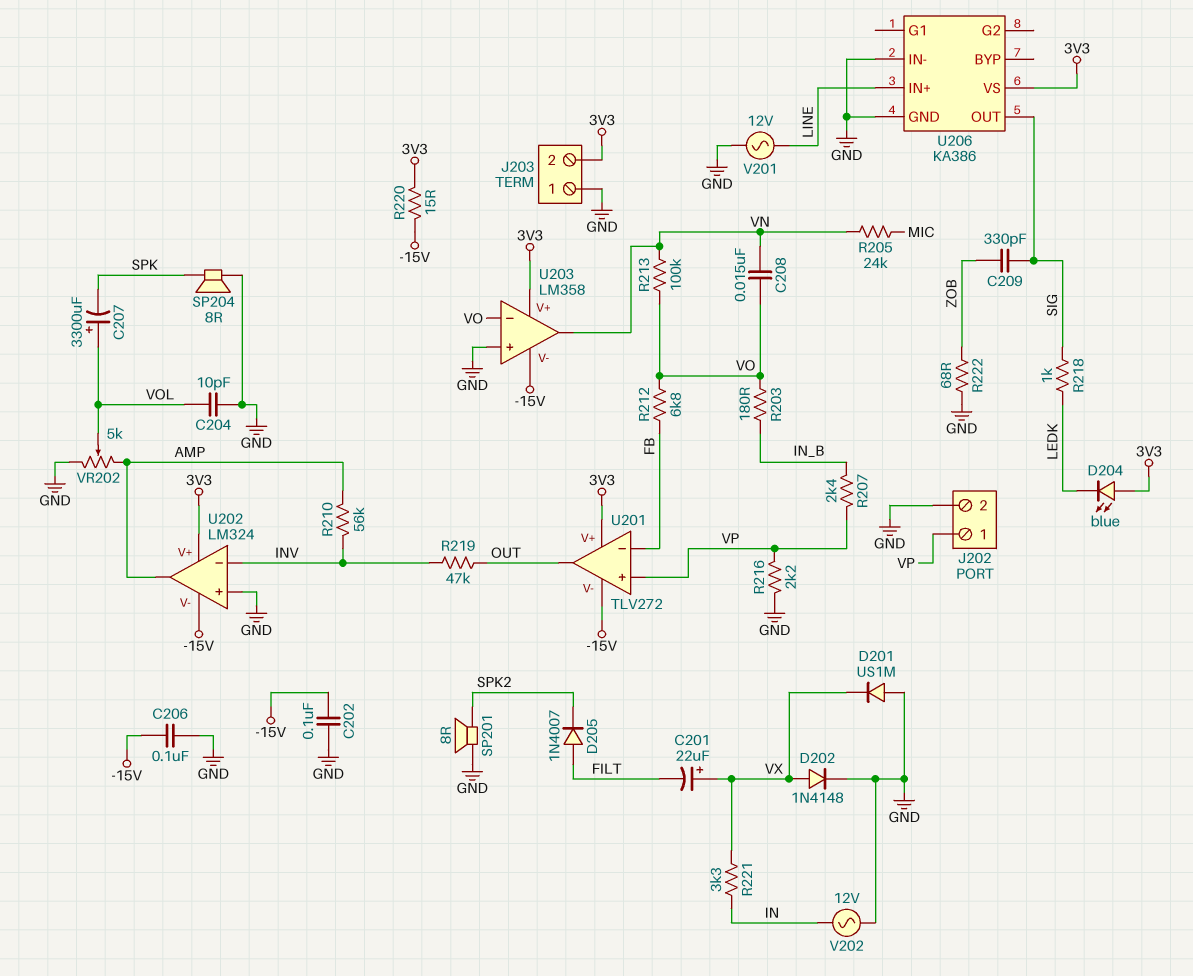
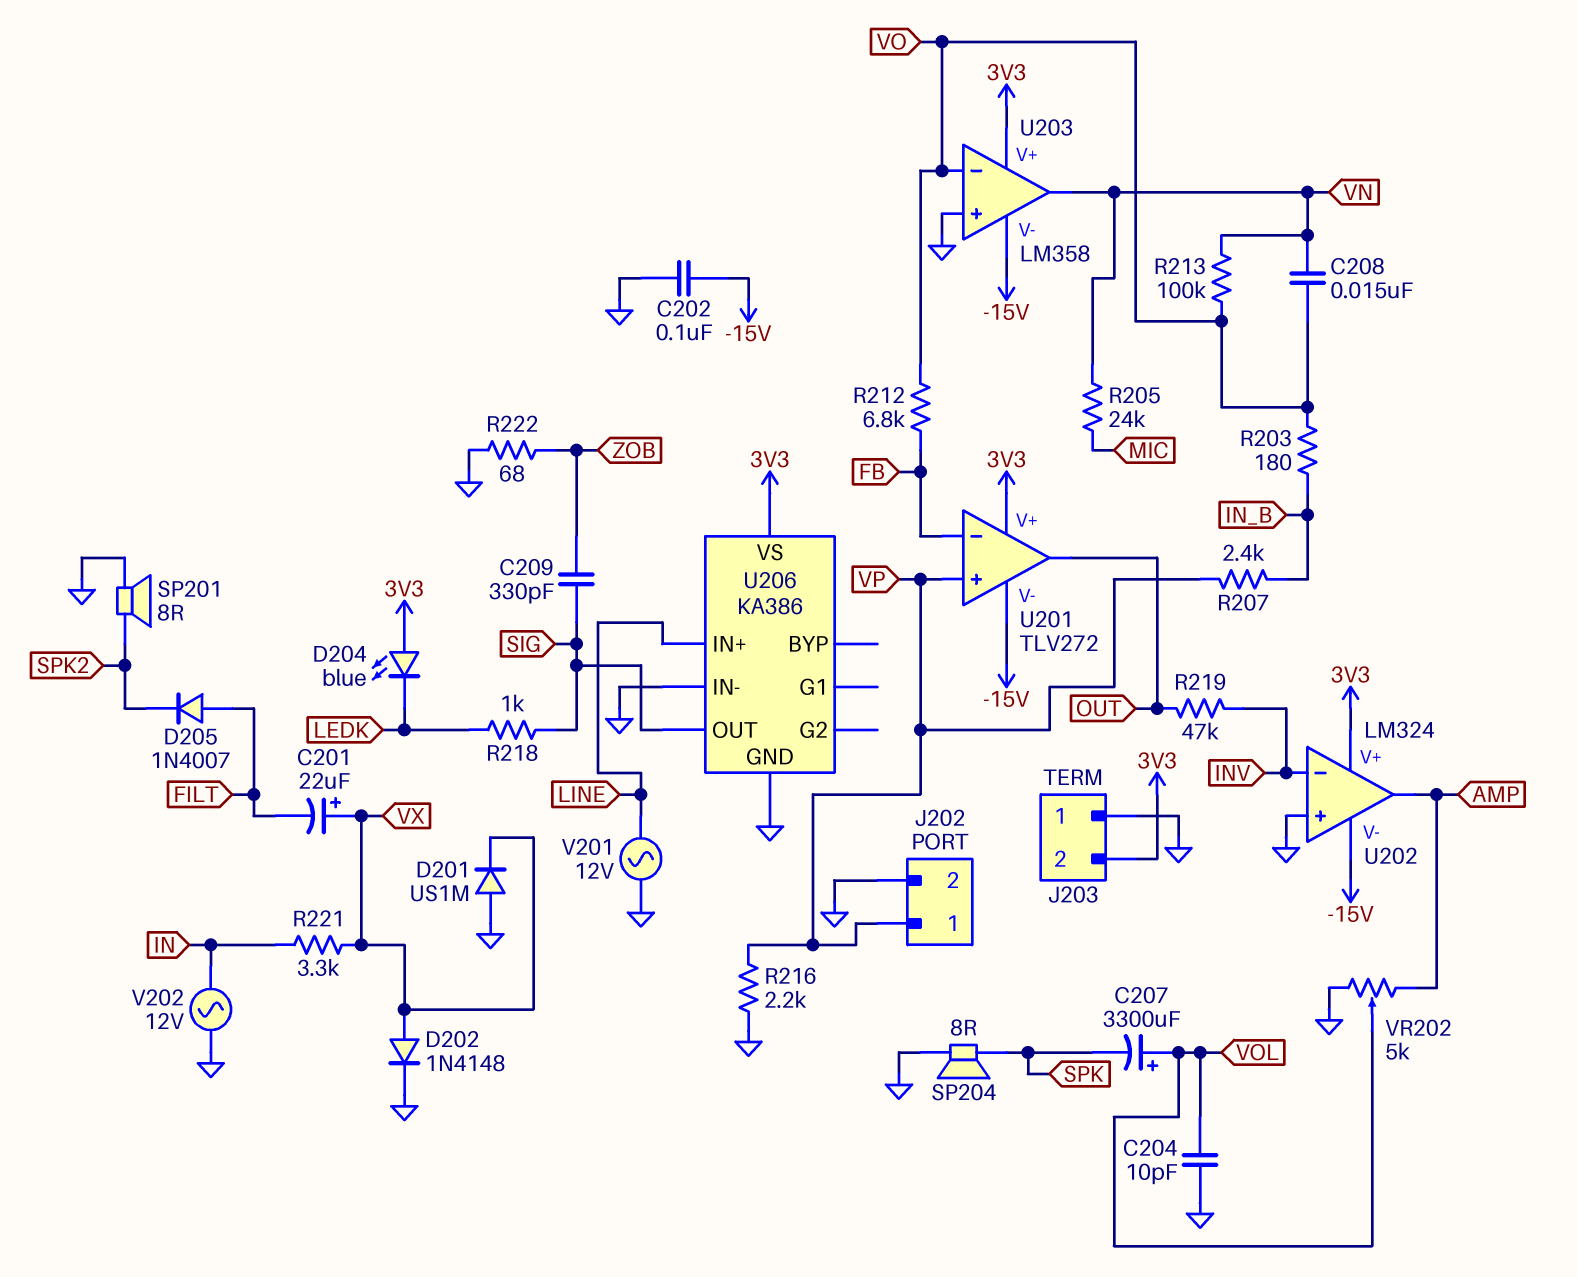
C206: 100nF (-15V, GND) -> none
R210: 56k (AMP, INV) -> none
R220: 15 (-15V, 3V3) -> none

